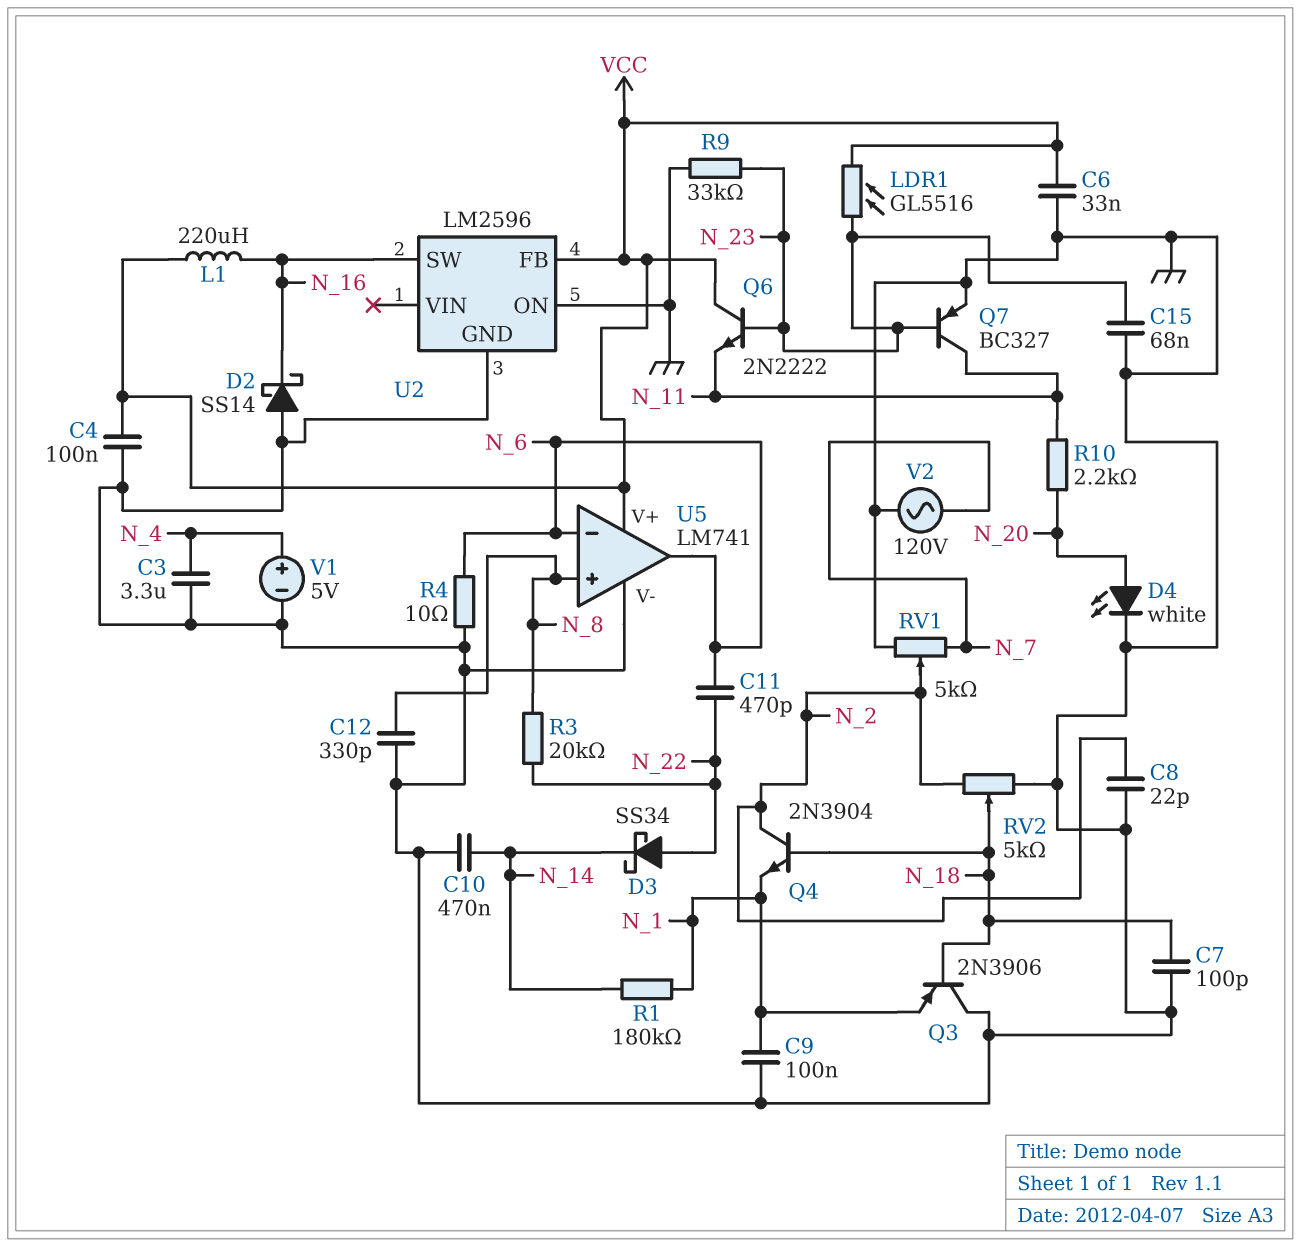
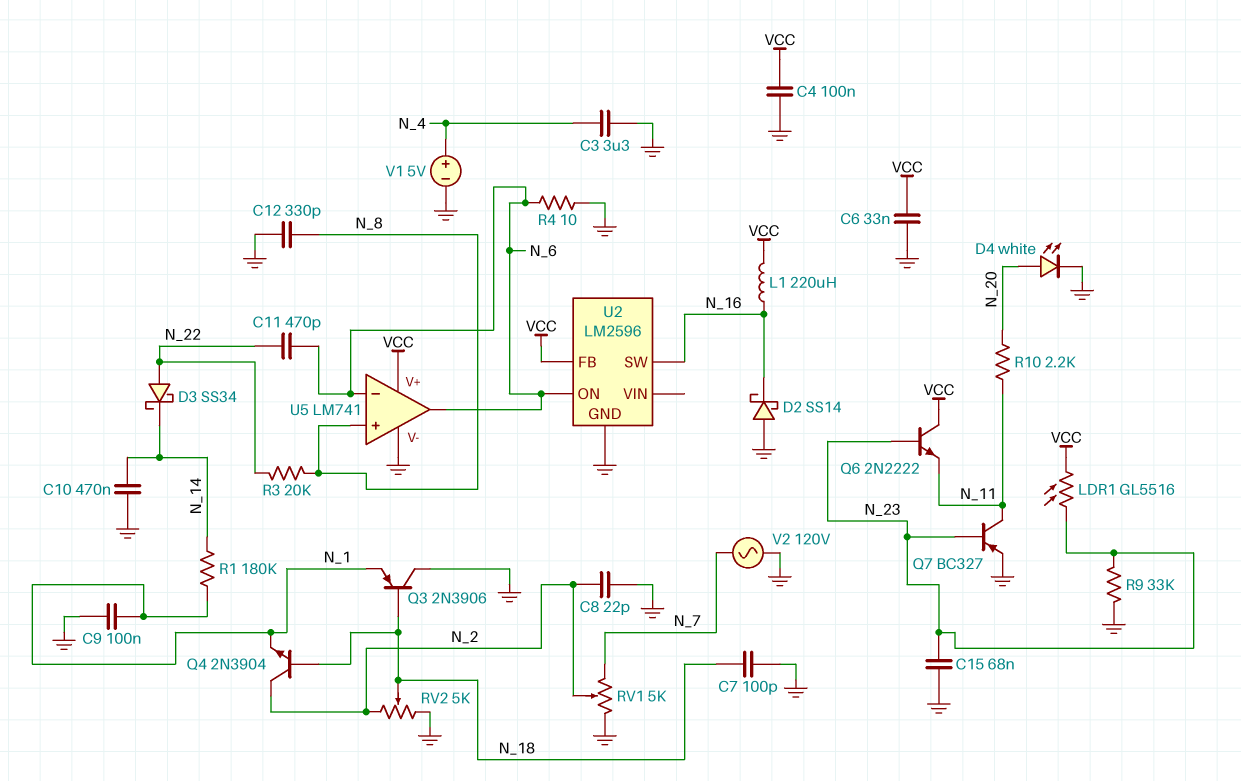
U2 pin ON: GND -> N_6

